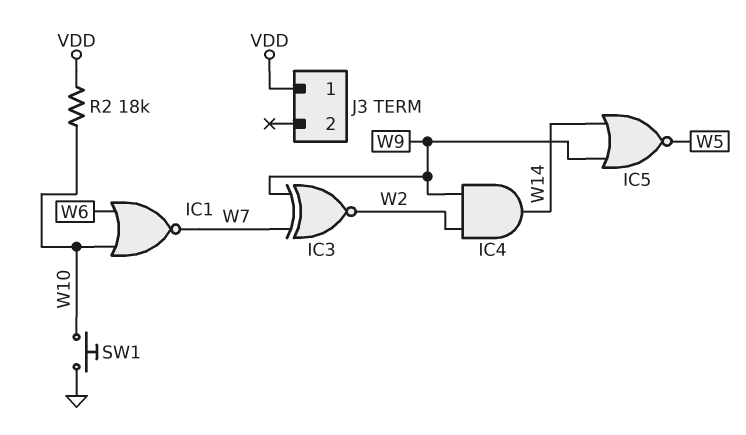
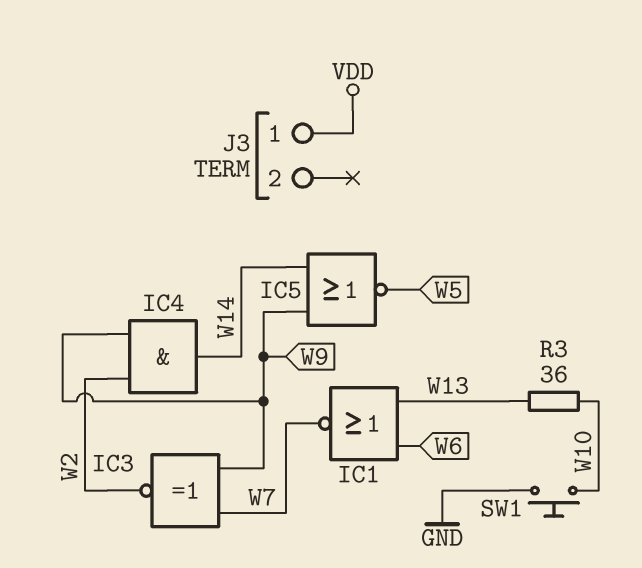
IC1: NOR (in W6, in W10, out W7) -> NOR (in W6, in W13, out W7)
R2: 18k (VDD, W10) -> none
R3: none -> 36 (W10, W13)

